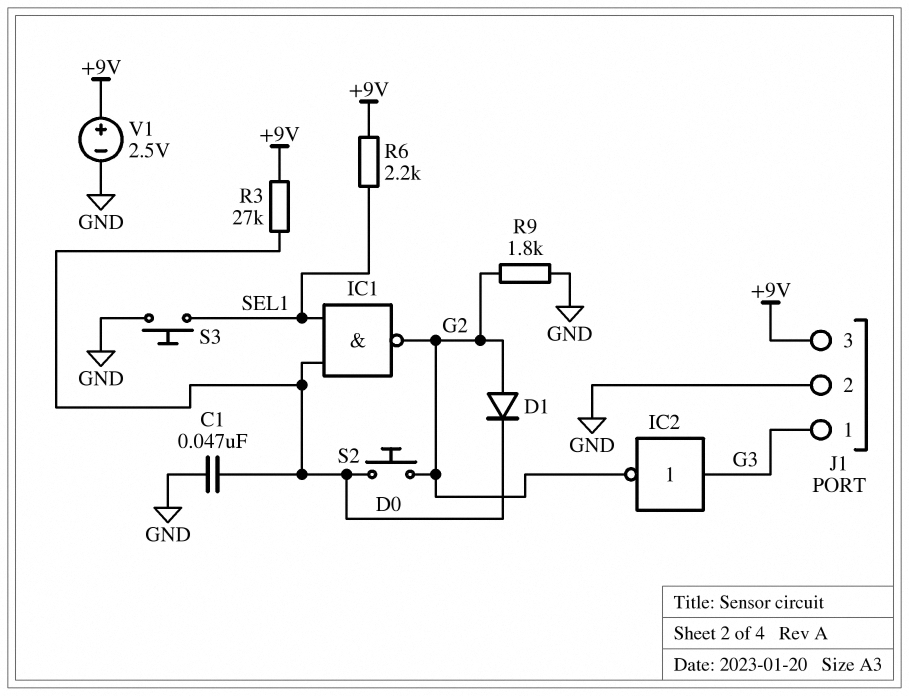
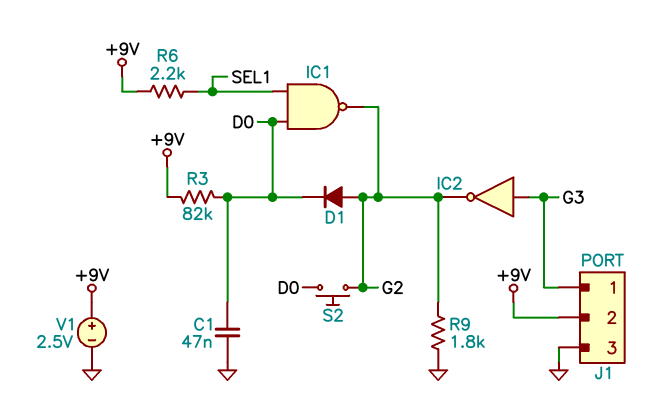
J1 pin 2: GND -> +9V
J1 pin 3: +9V -> GND
R3: 27k (+9V, D0) -> 82k (+9V, D0)
S3: button (GND, SEL1) -> none

